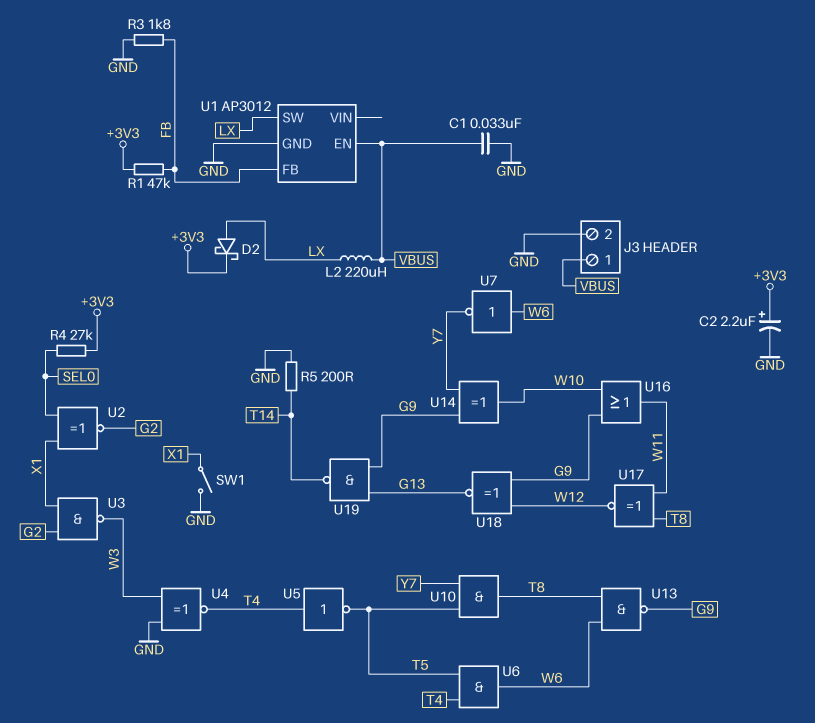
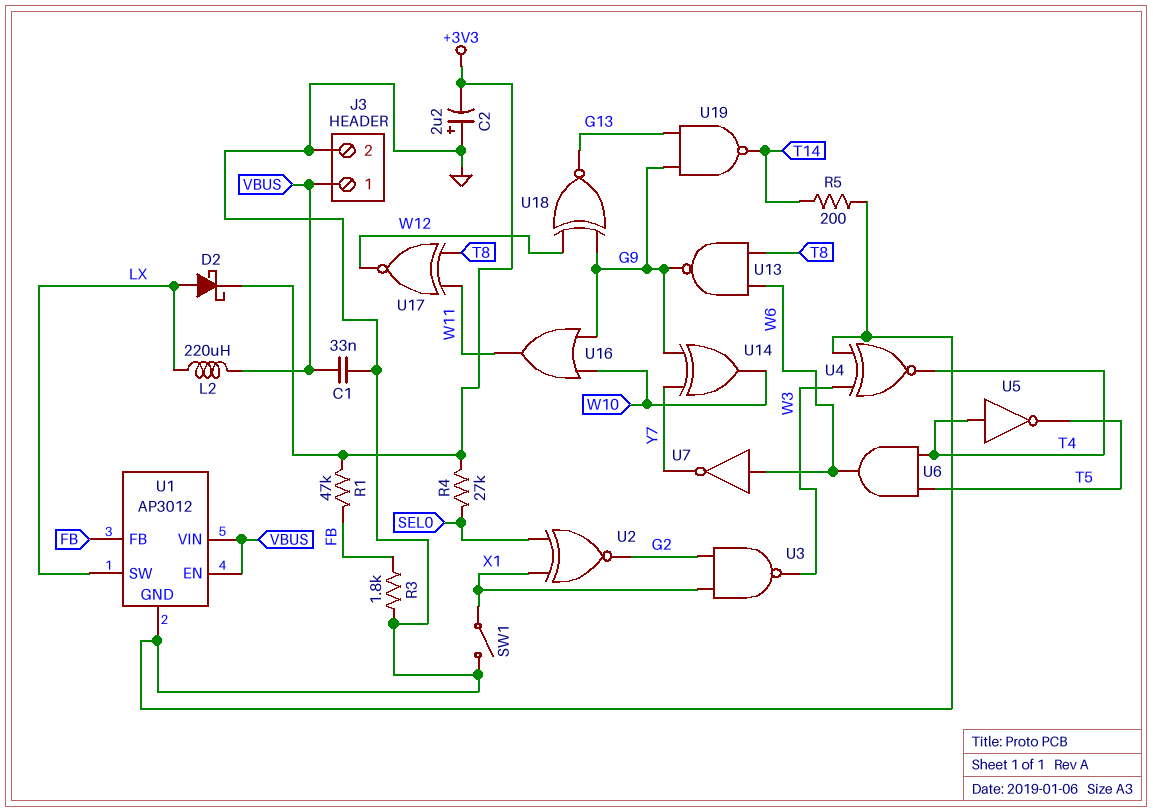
C2: 2.2uF (plus +3V3, minus GND) -> 2.2uF (plus GND, minus +3V3)
U1 pin VIN: none -> VBUS
U10: AND (in T5, in Y7, out T8) -> none

